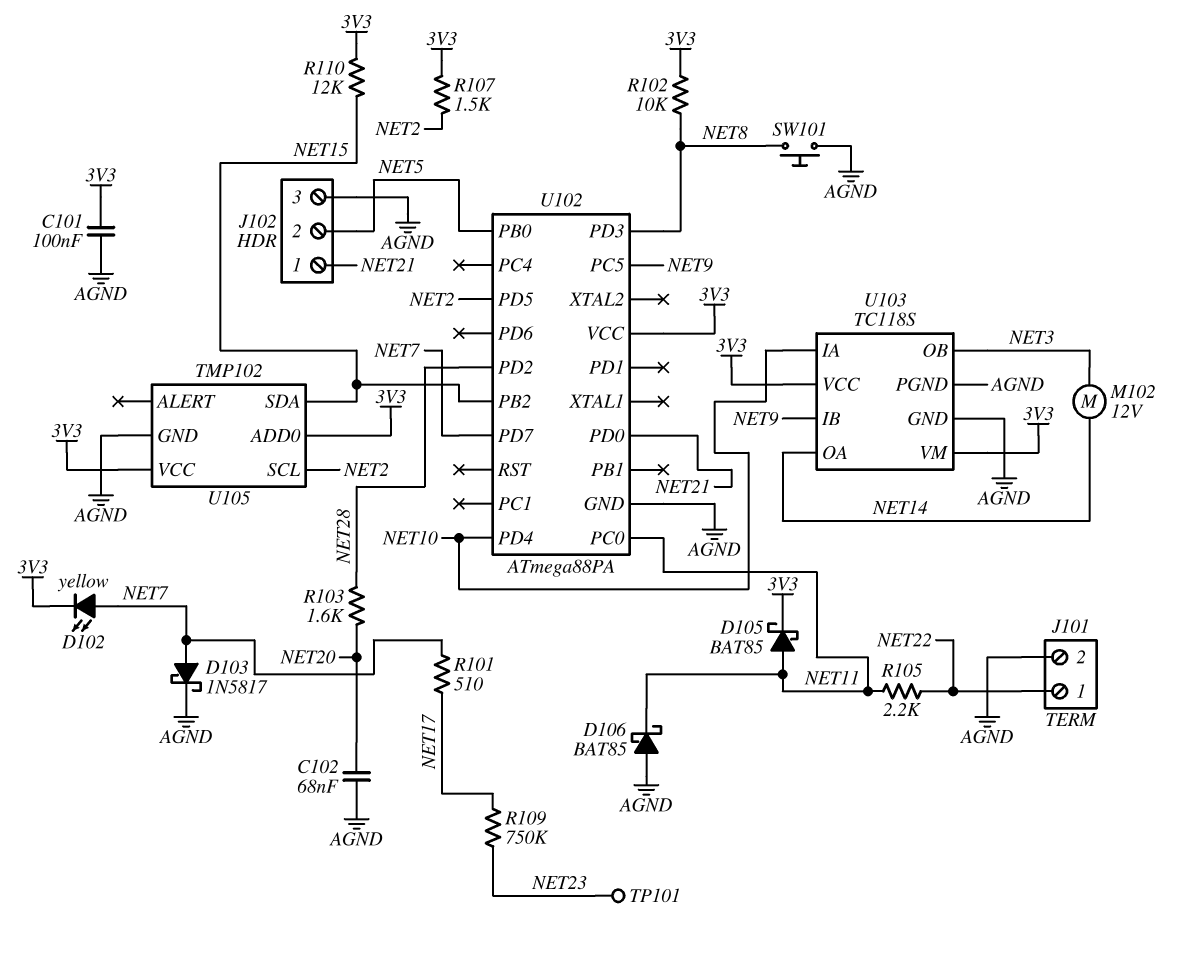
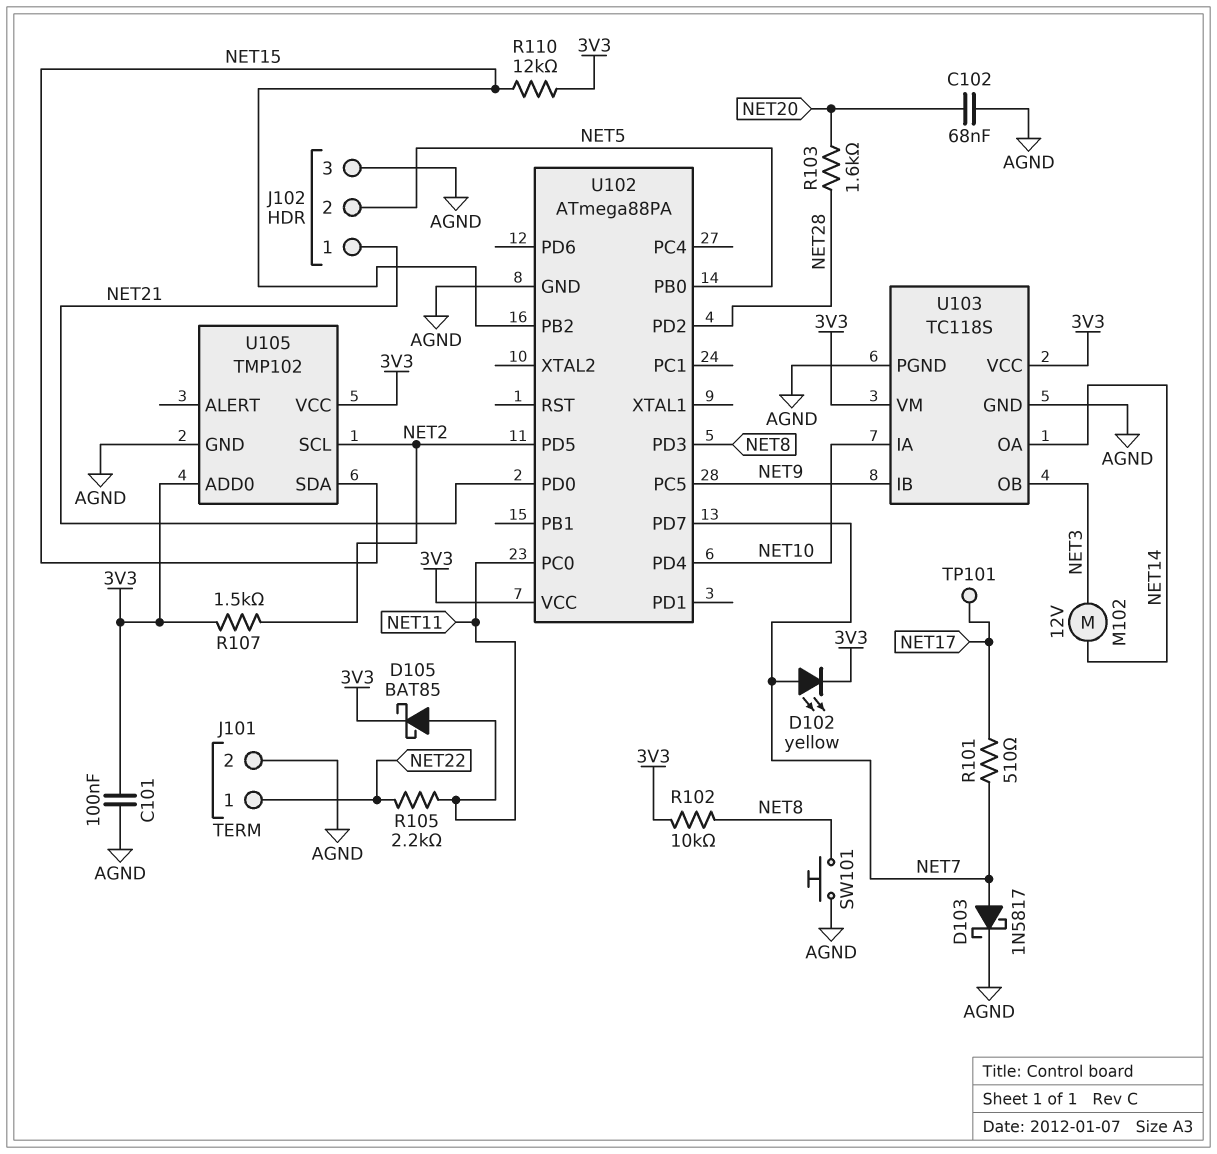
D106: schottky BAT85 (A AGND, K NET11) -> none
R109: 750k (NET17, NET23) -> none
TP101: test point (NET23) -> test point (NET17)

